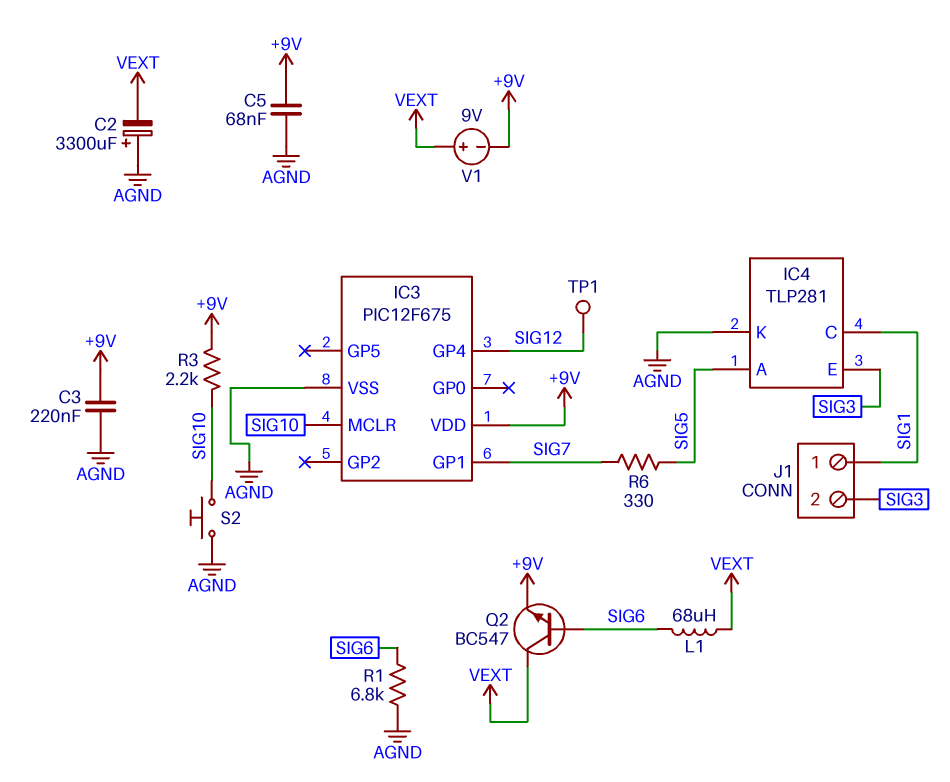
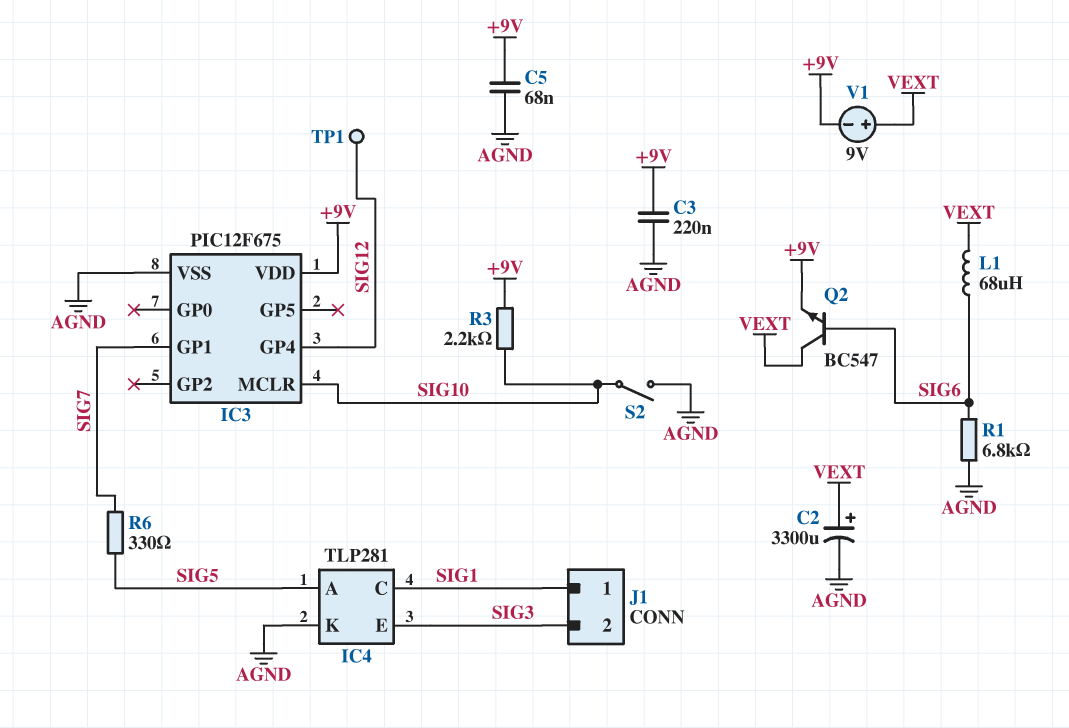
C2: 3300uF (plus AGND, minus VEXT) -> 3300uF (plus VEXT, minus AGND)
S2: button (AGND, SIG10) -> switch (AGND, SIG10)

